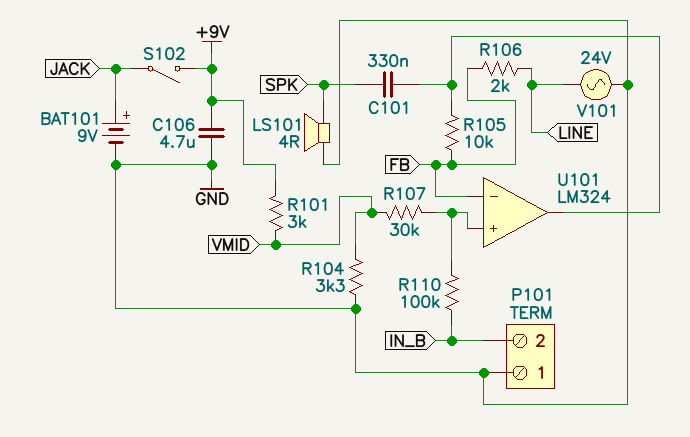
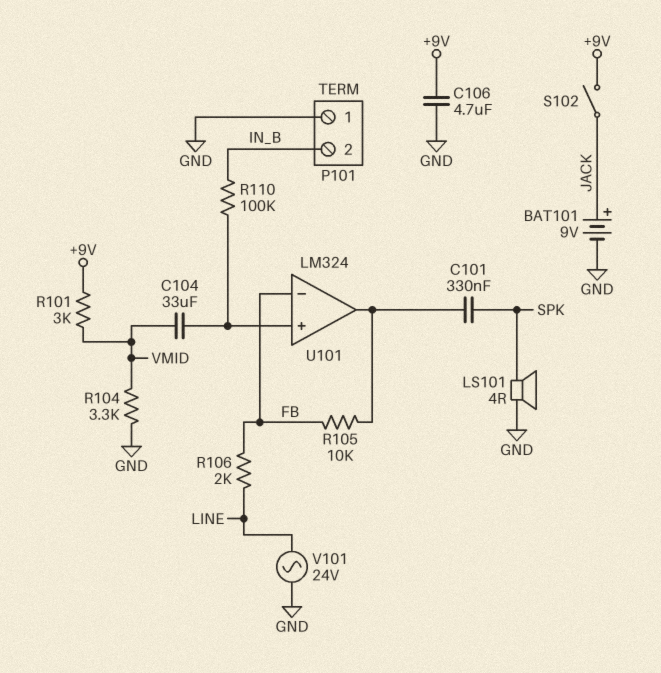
C104: none -> 33uF (U101/in+, VMID)
R107: 30k (U101/in+, VMID) -> none

